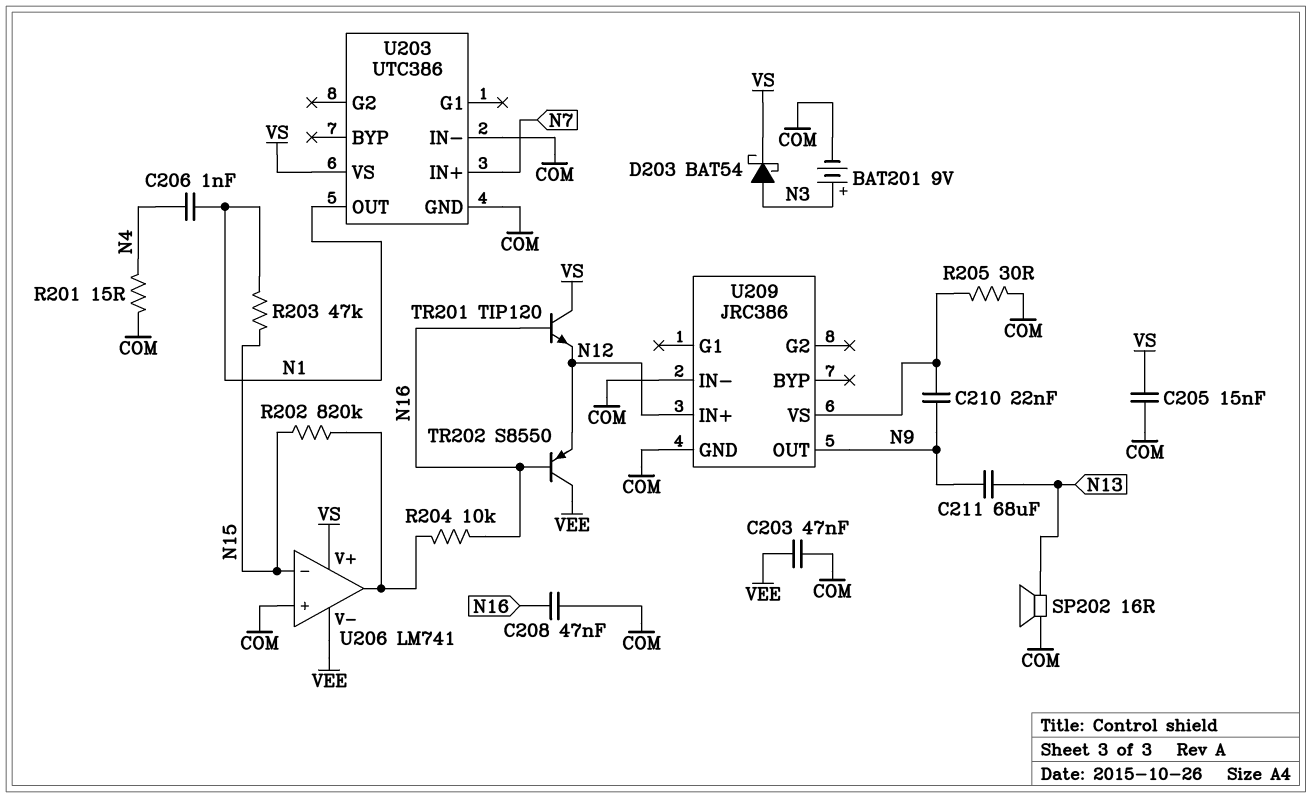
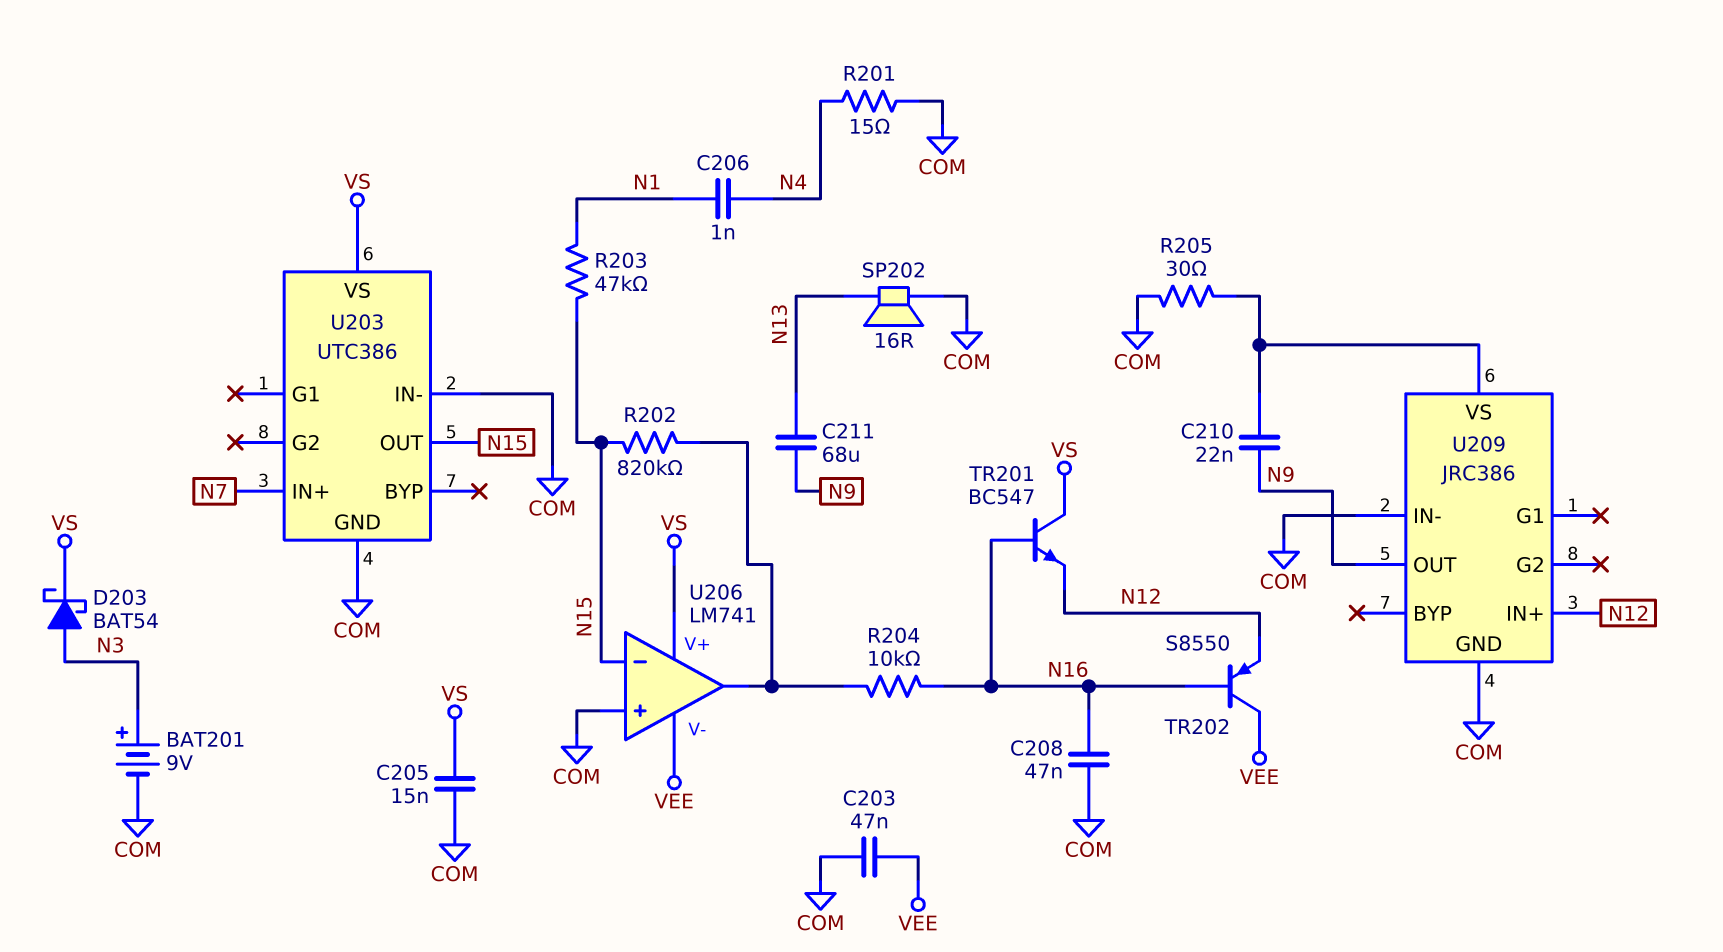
TR201: NPN TIP120 (B N16, C VS, E N12) -> NPN BC547 (B N16, C VS, E N12)
U203 pin OUT: N1 -> N15

